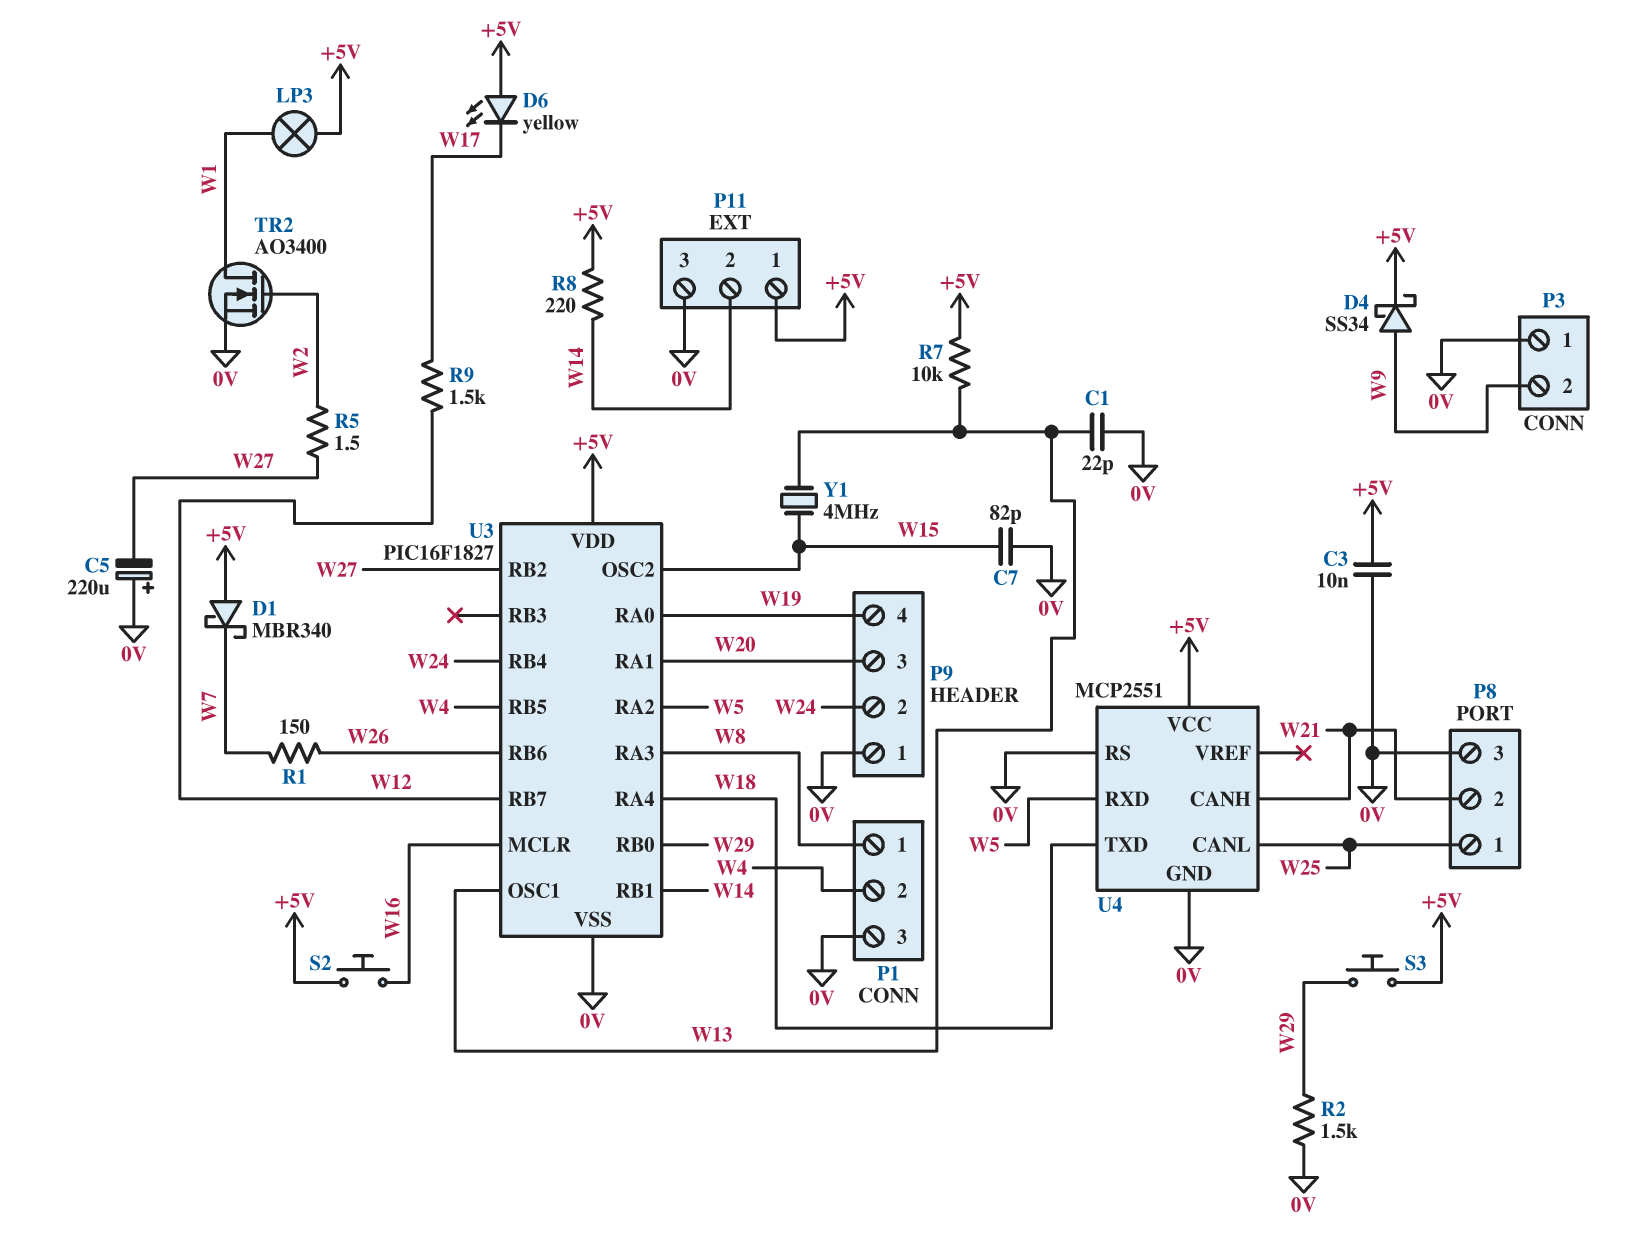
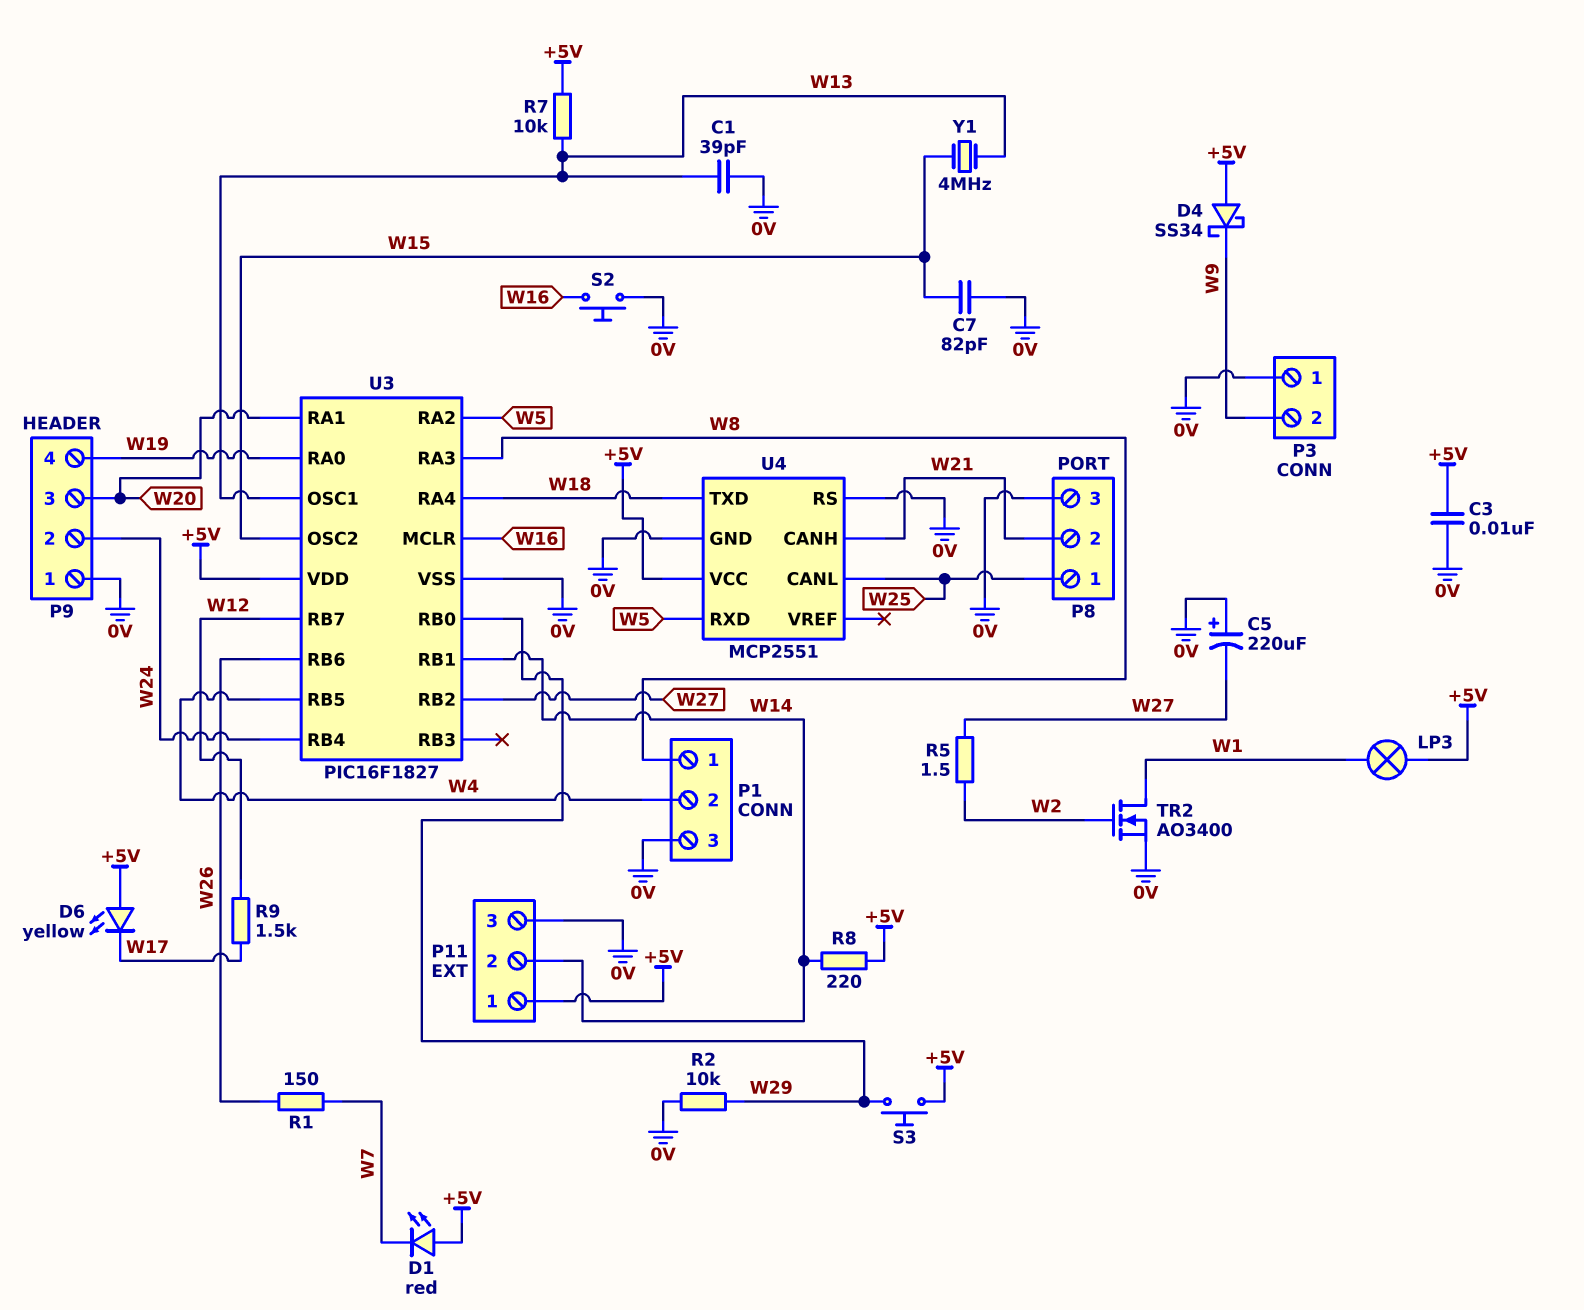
C1: 22pF (0V, W13) -> 39pF (0V, W13)
D1: schottky MBR340 (A +5V, K W7) -> LED red (A +5V, K W7)
D4: schottky SS34 (A W9, K +5V) -> schottky SS34 (A +5V, K W9)
R2: 1.5k (0V, W29) -> 10k (0V, W29)
S2: button (+5V, W16) -> button (0V, W16)

